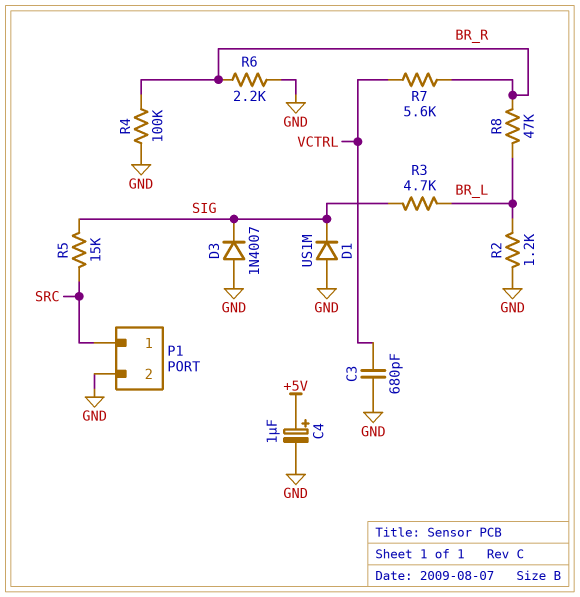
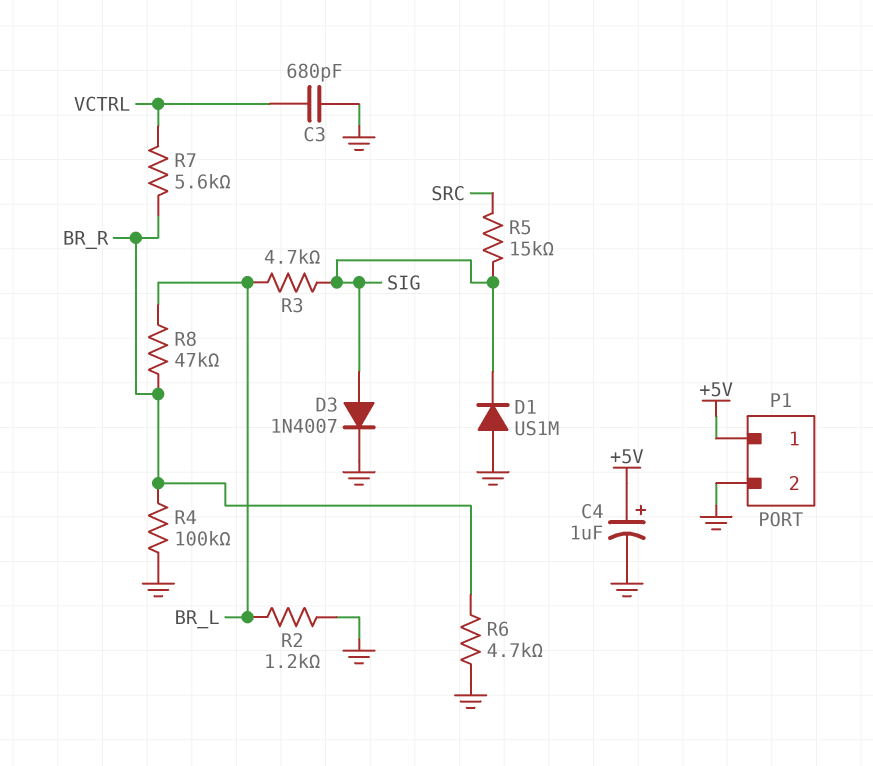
D3: diode 1N4007 (A GND, K SIG) -> diode 1N4007 (A SIG, K GND)
P1 pin 1: SRC -> +5V
R6: 2.2k (BR_R, GND) -> 4.7k (BR_R, GND)

